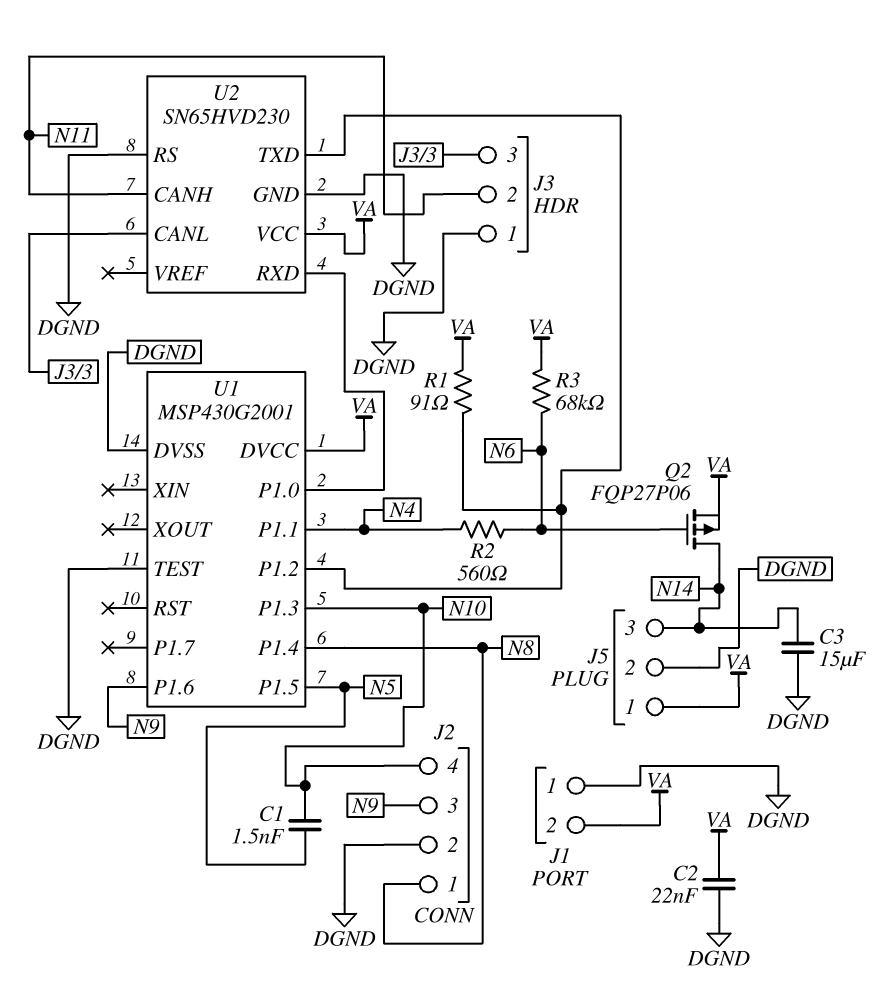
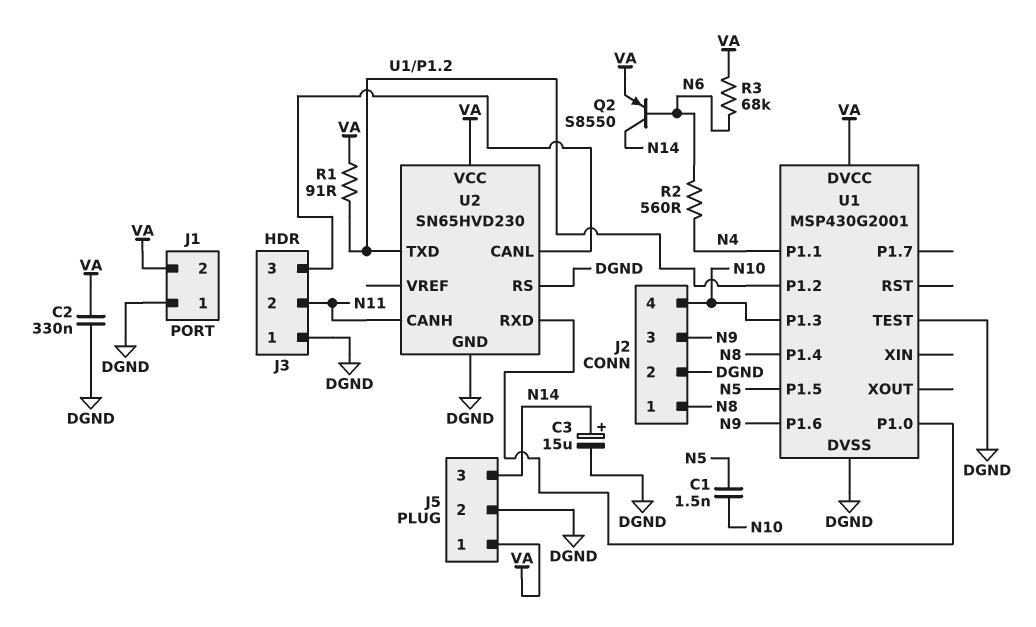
C2: 22nF (DGND, VA) -> 330nF (DGND, VA)
C3: 15uF (DGND, N14) -> 15uF (plus N14, minus DGND)
Q2: PMOS FQP27P06 (G N6, D N14, S VA) -> PNP S8550 (B N6, C N14, E VA)

